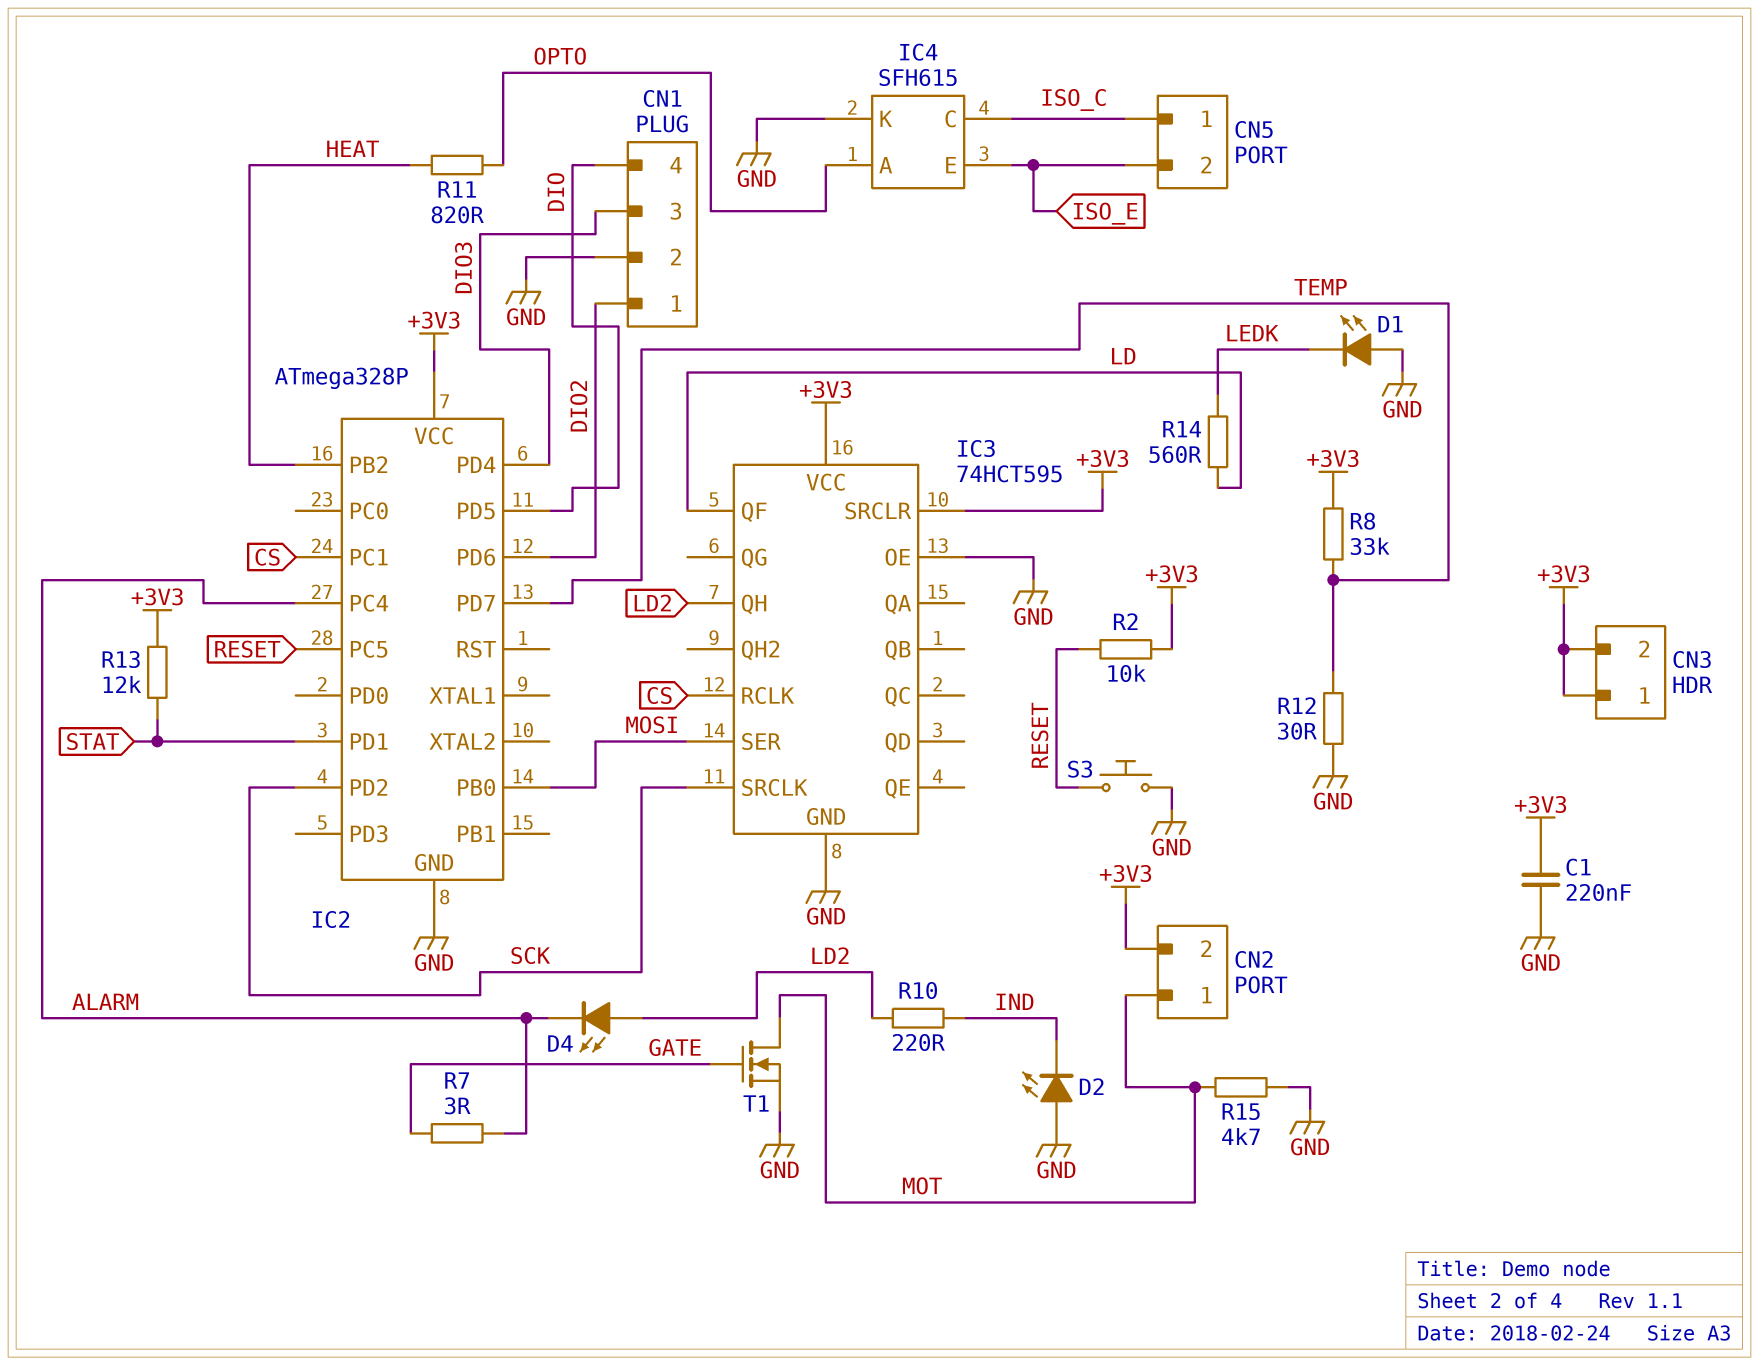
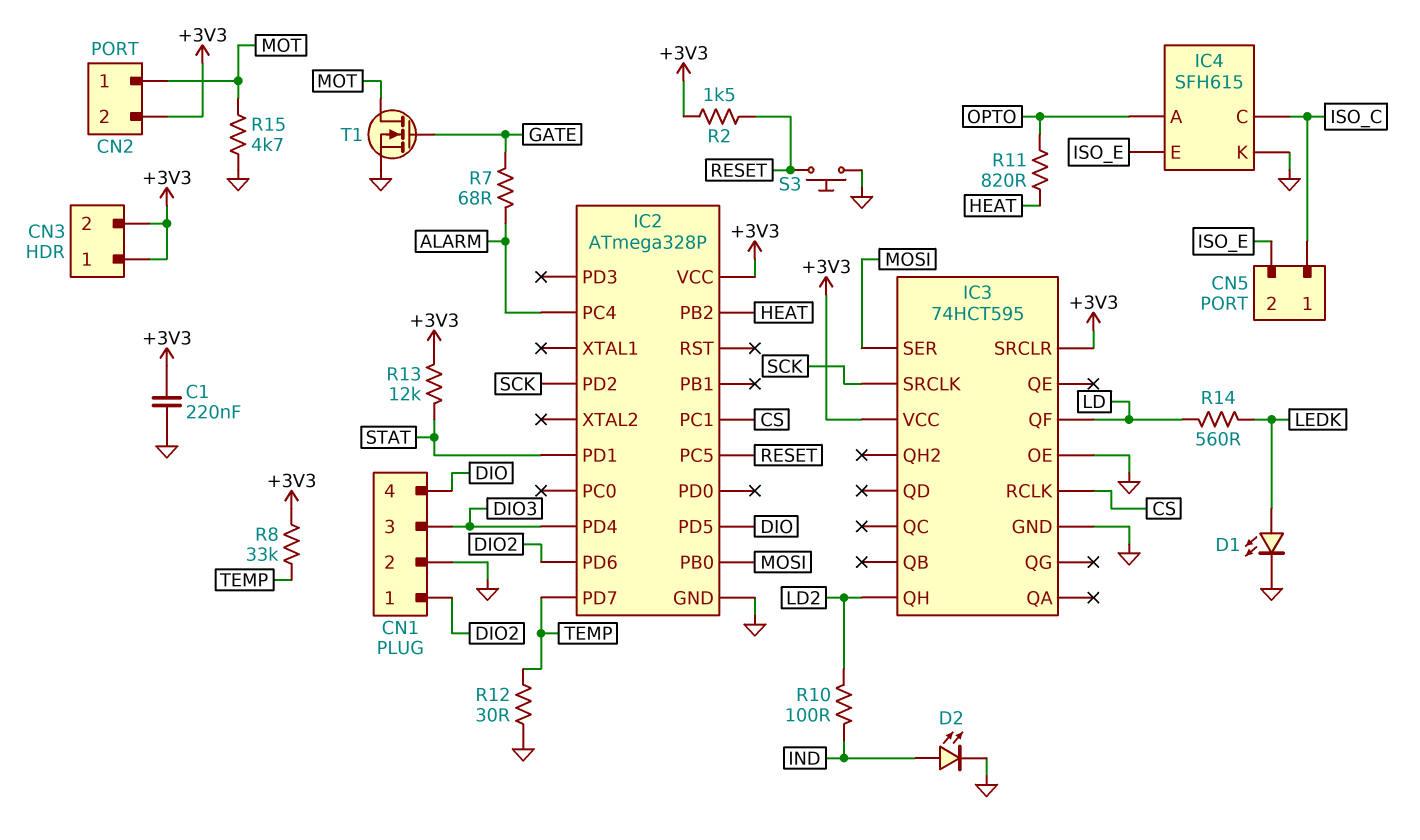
D1: LED (A GND, K LEDK) -> LED (A LEDK, K GND)
D2: LED (A GND, K IND) -> LED (A IND, K GND)
D4: LED (A LD2, K ALARM) -> none
R2: 10k (+3V3, RESET) -> 1.5k (+3V3, RESET)
R7: 3 (ALARM, GATE) -> 68 (ALARM, GATE)
R10: 220 (IND, LD2) -> 100 (IND, LD2)

